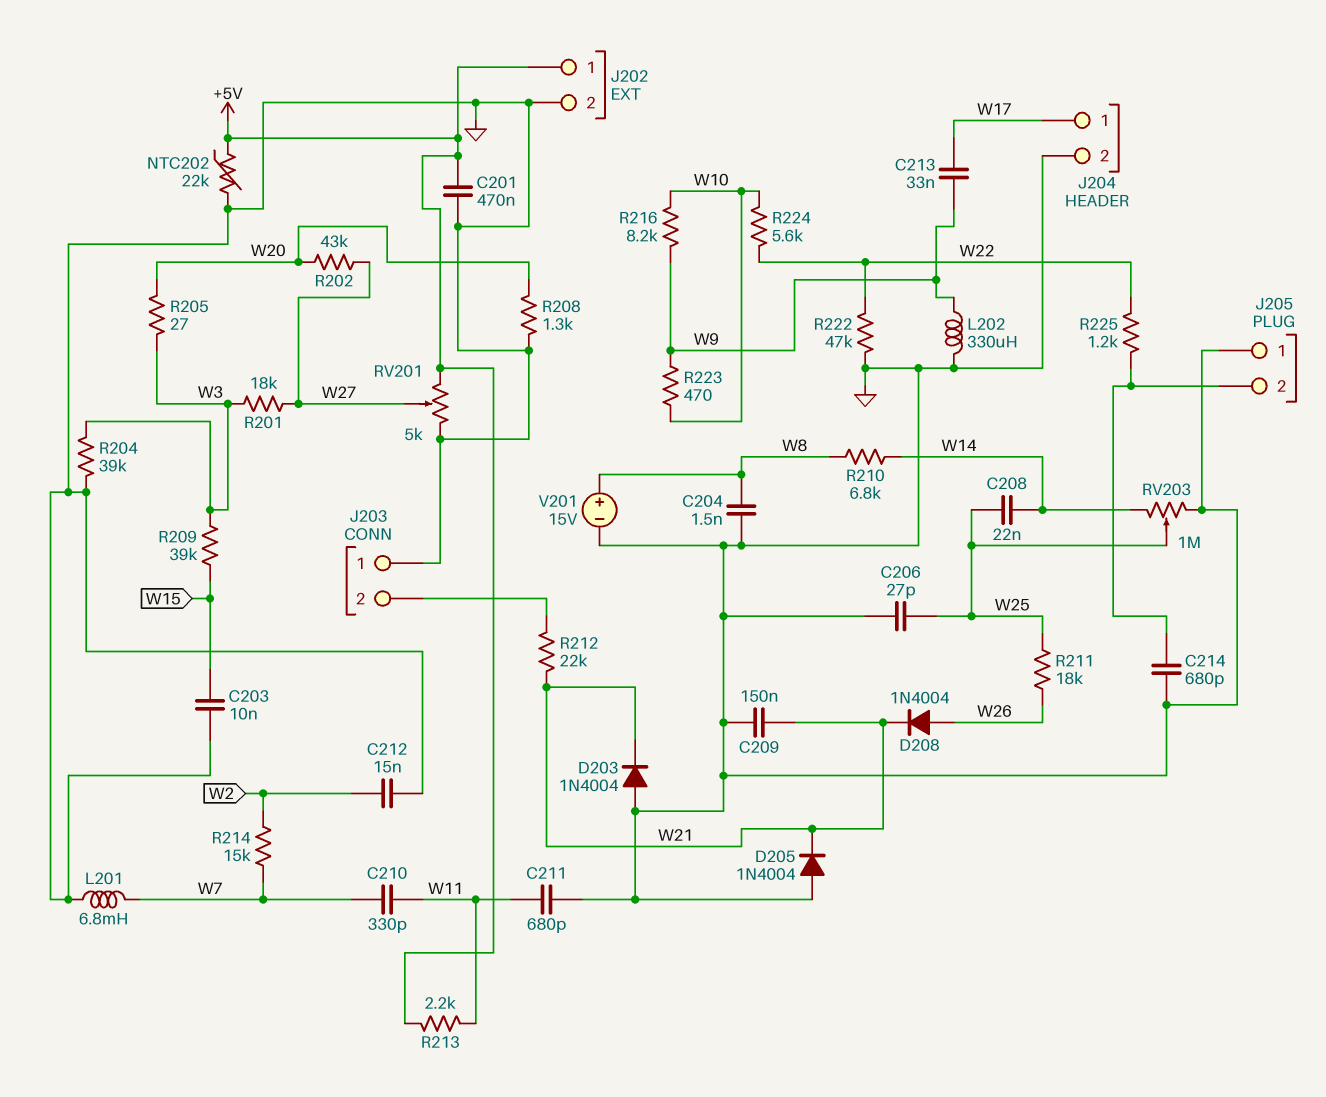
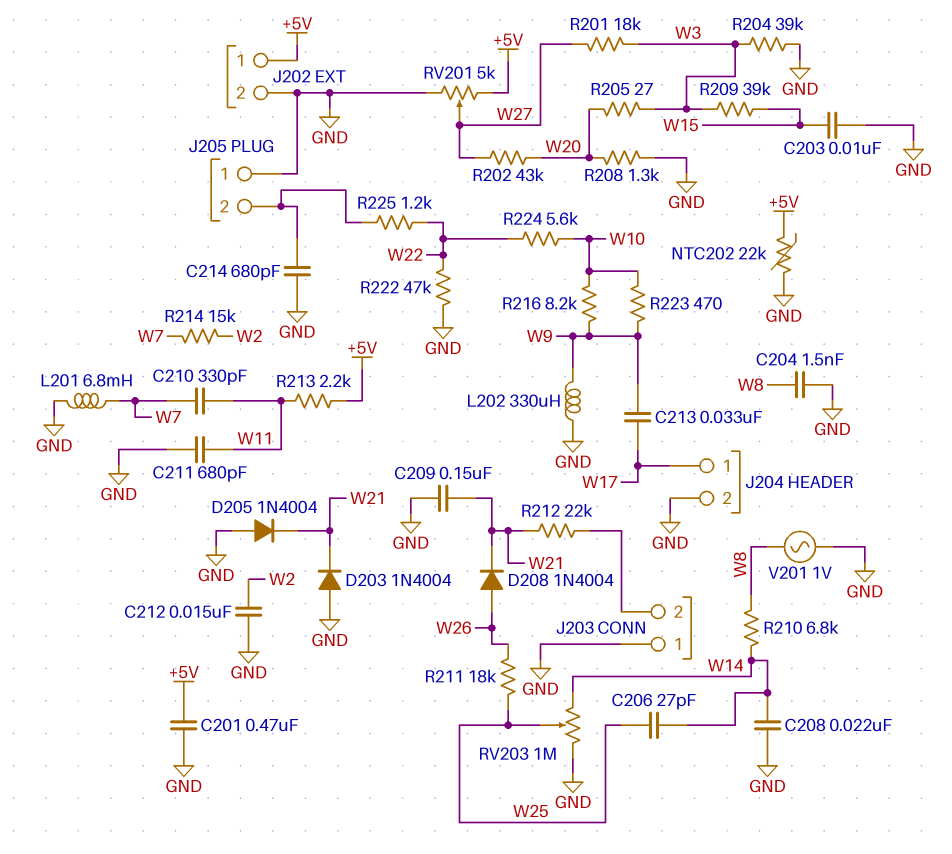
C206: 27pF (GND, W25) -> 27pF (W14, W25)
C208: 22nF (W14, W25) -> 22nF (GND, W14)
V201: 15V (plus W8, minus GND) -> AC 1V (GND, W8)

